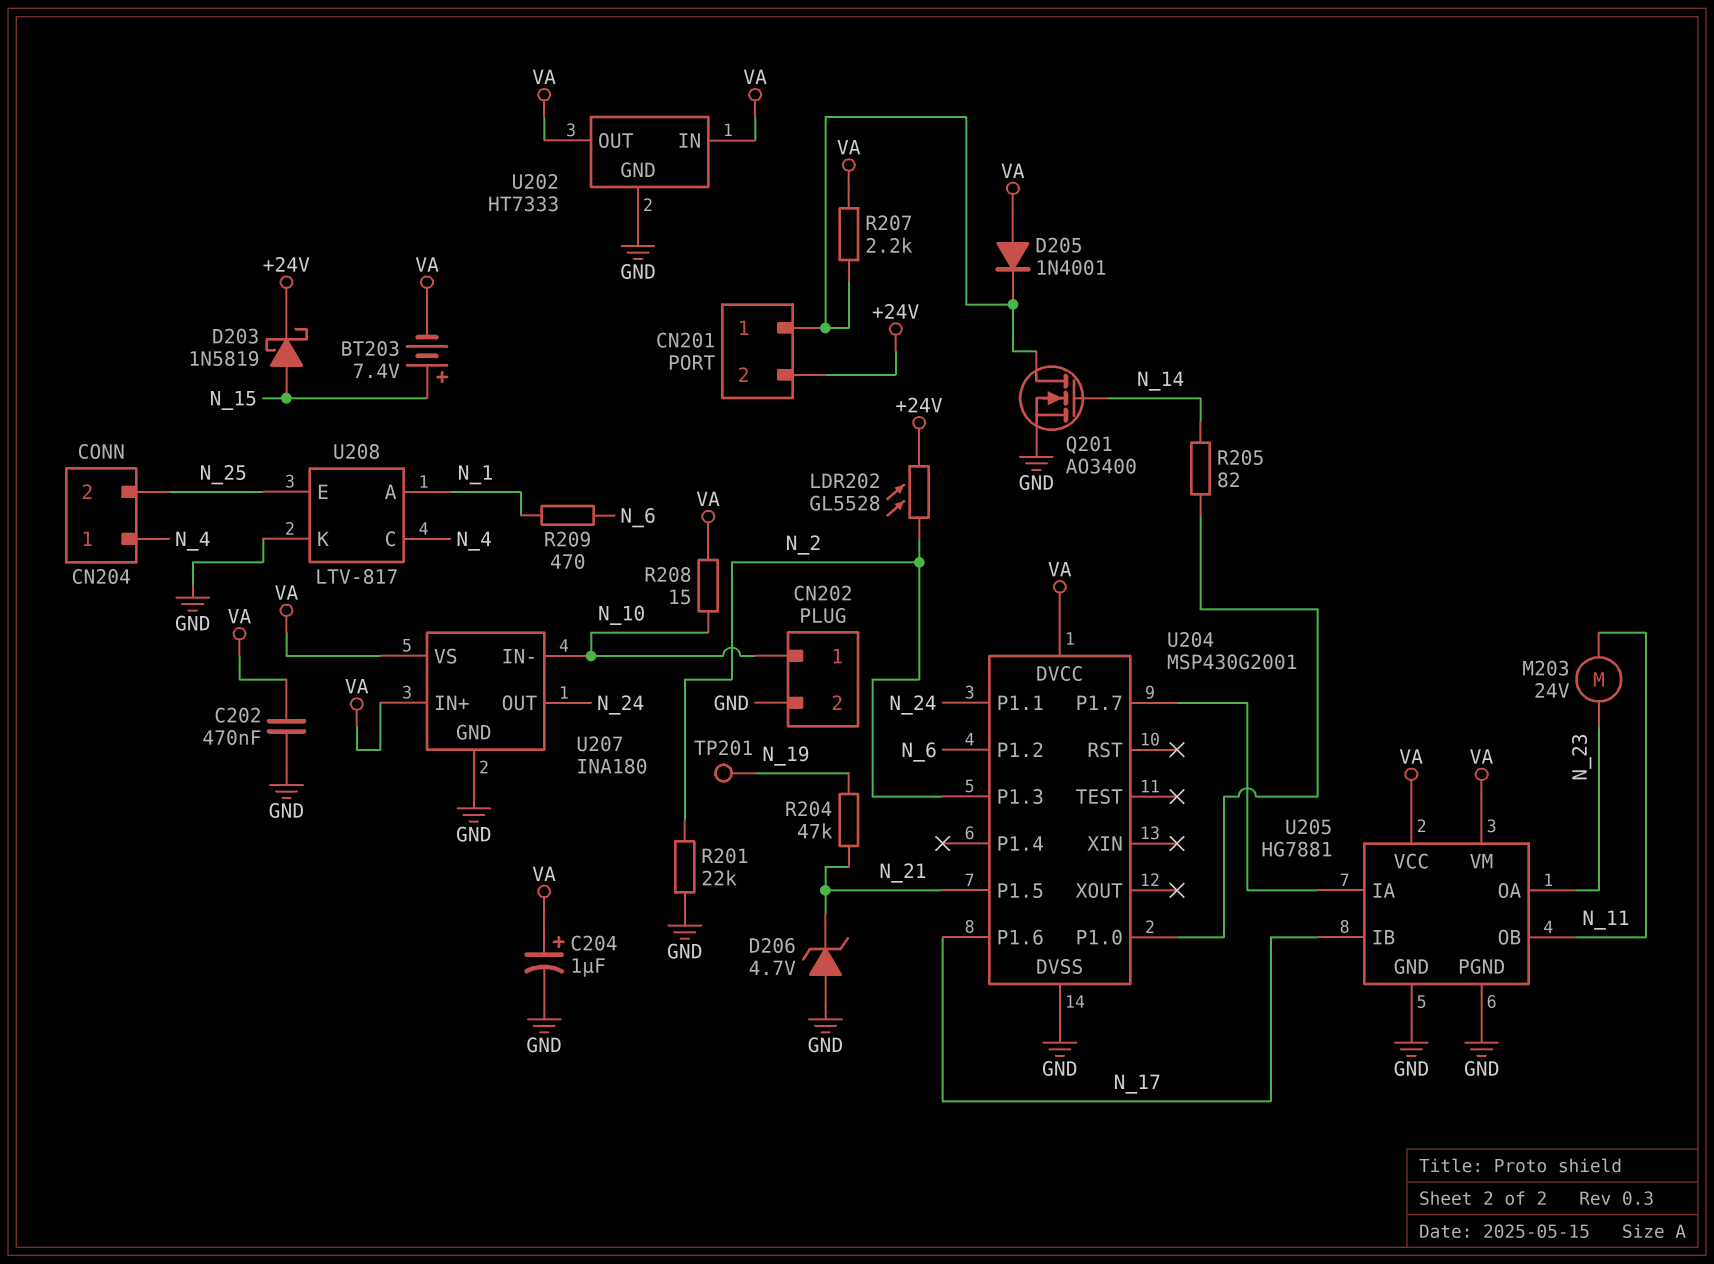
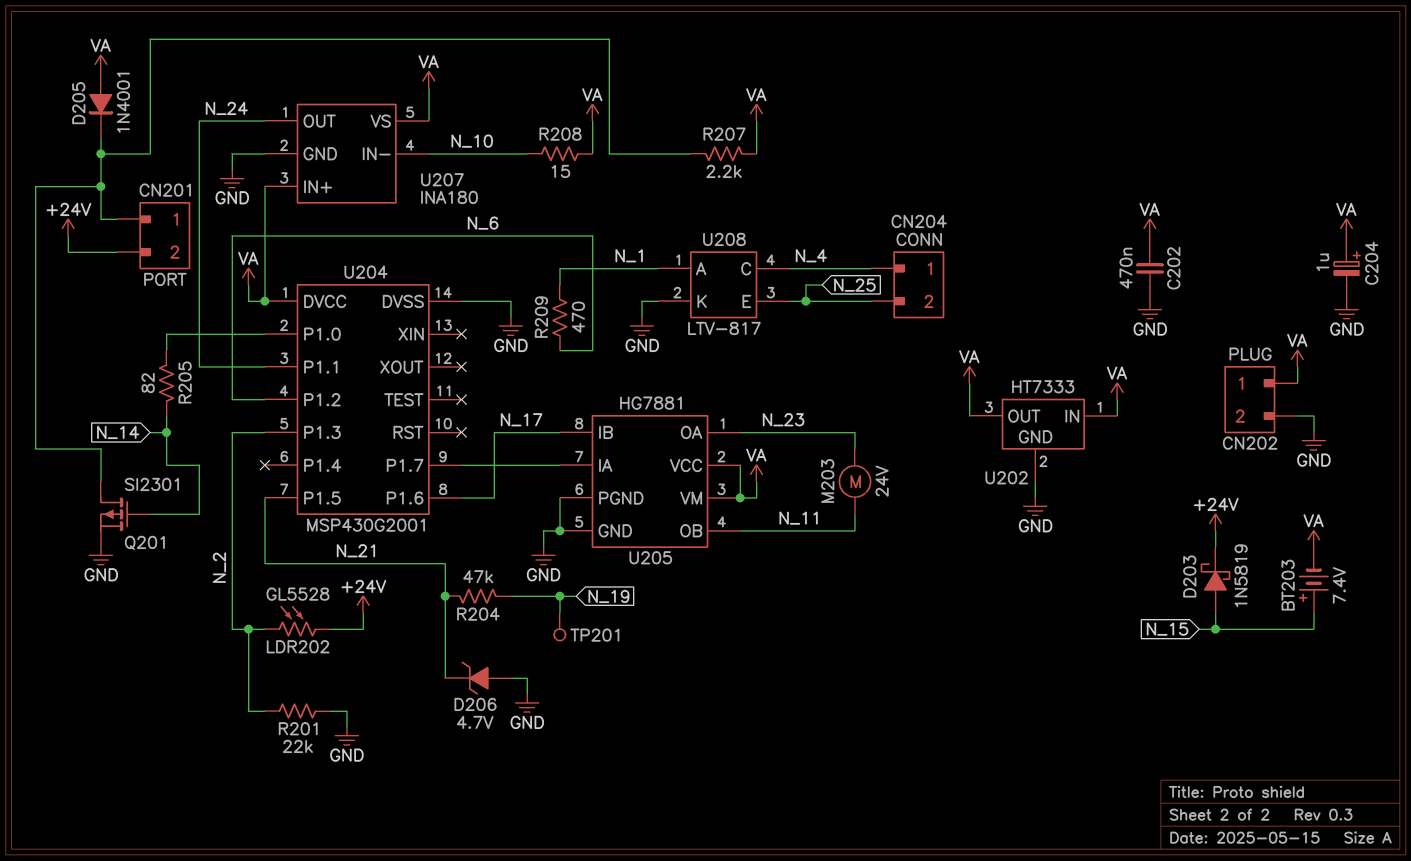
CN202 pin 1: N_10 -> VA
Q201: NMOS AO3400 (G N_14, D CN201/1, S GND) -> PMOS SI2301 (G N_14, D CN201/1, S GND)

